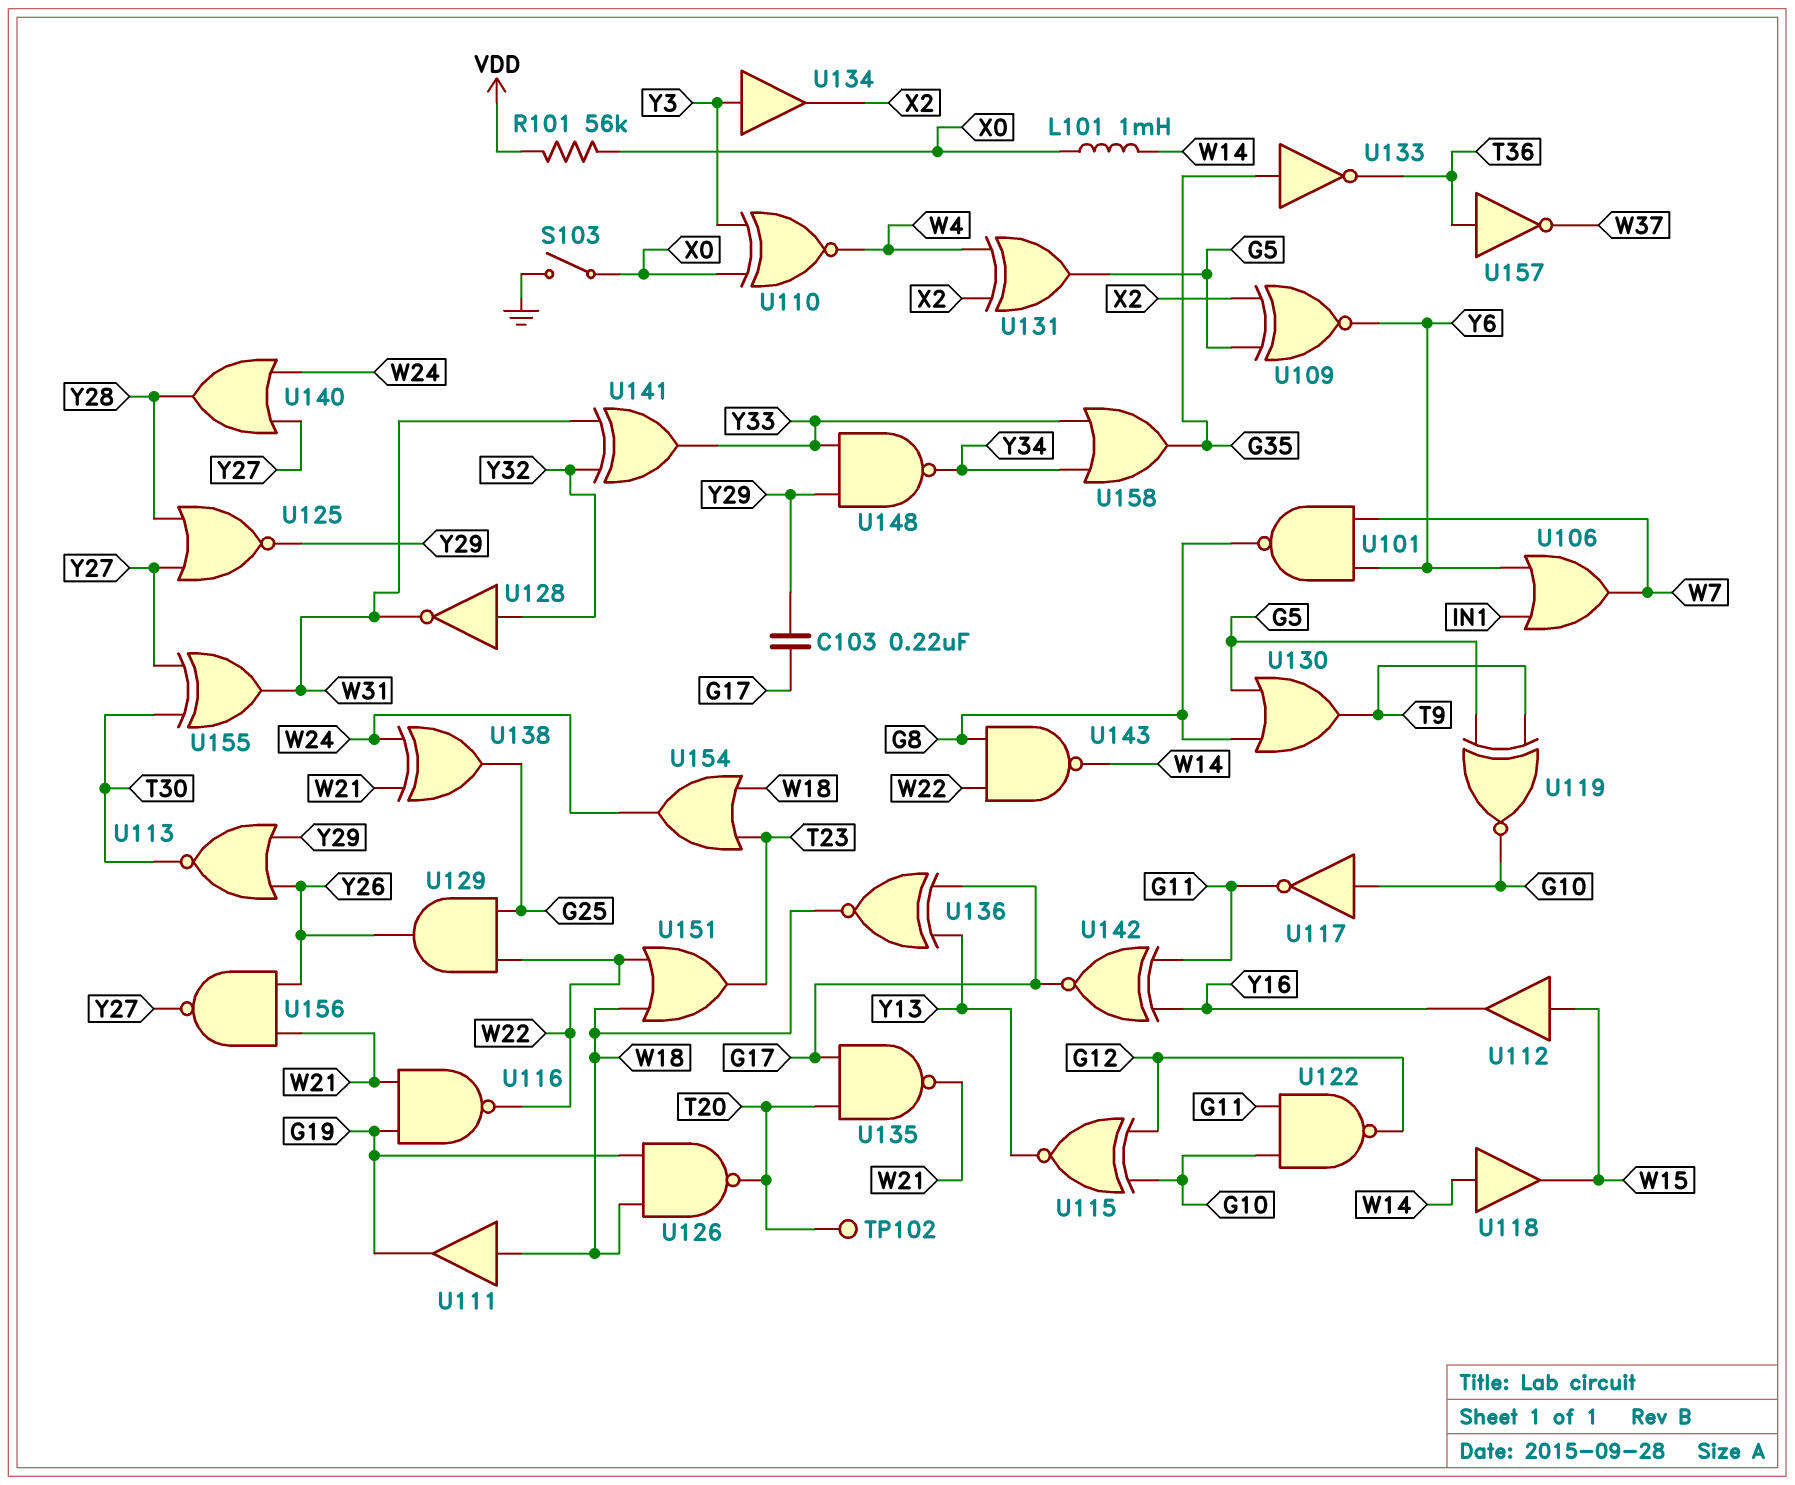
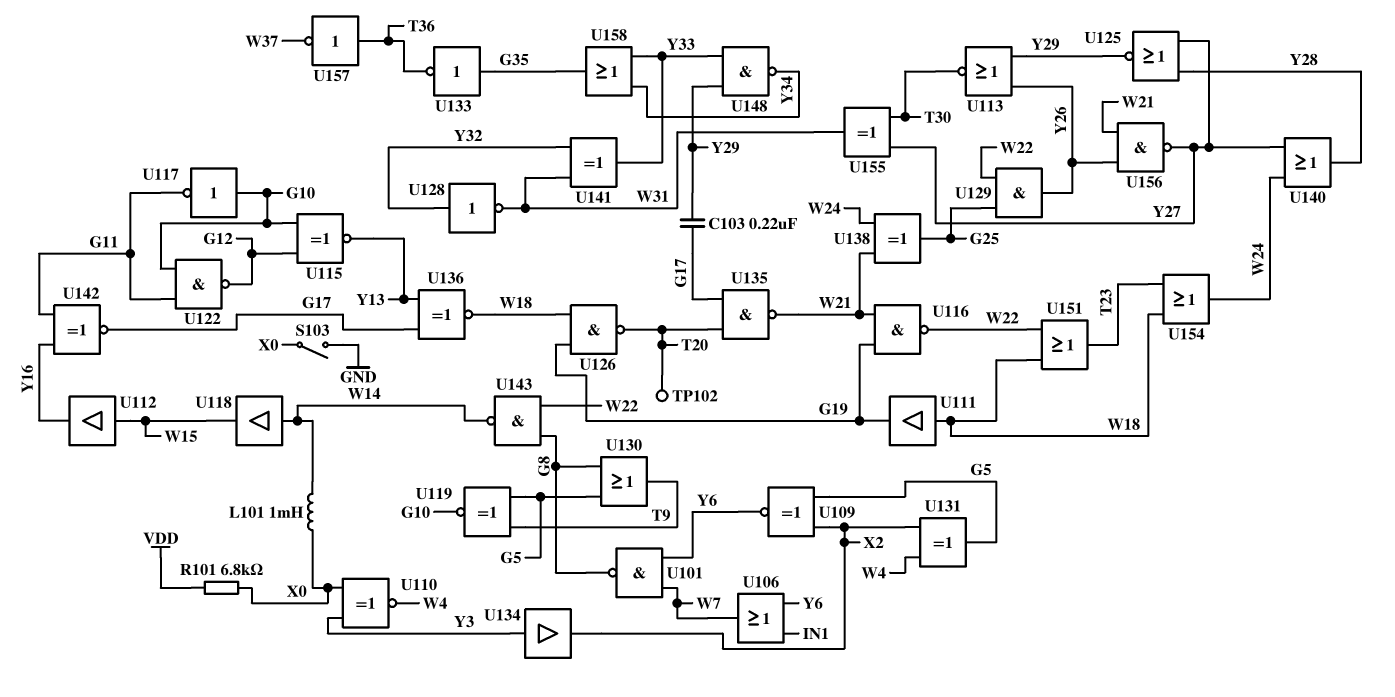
R101: 56k (VDD, X0) -> 6.8k (VDD, X0)

